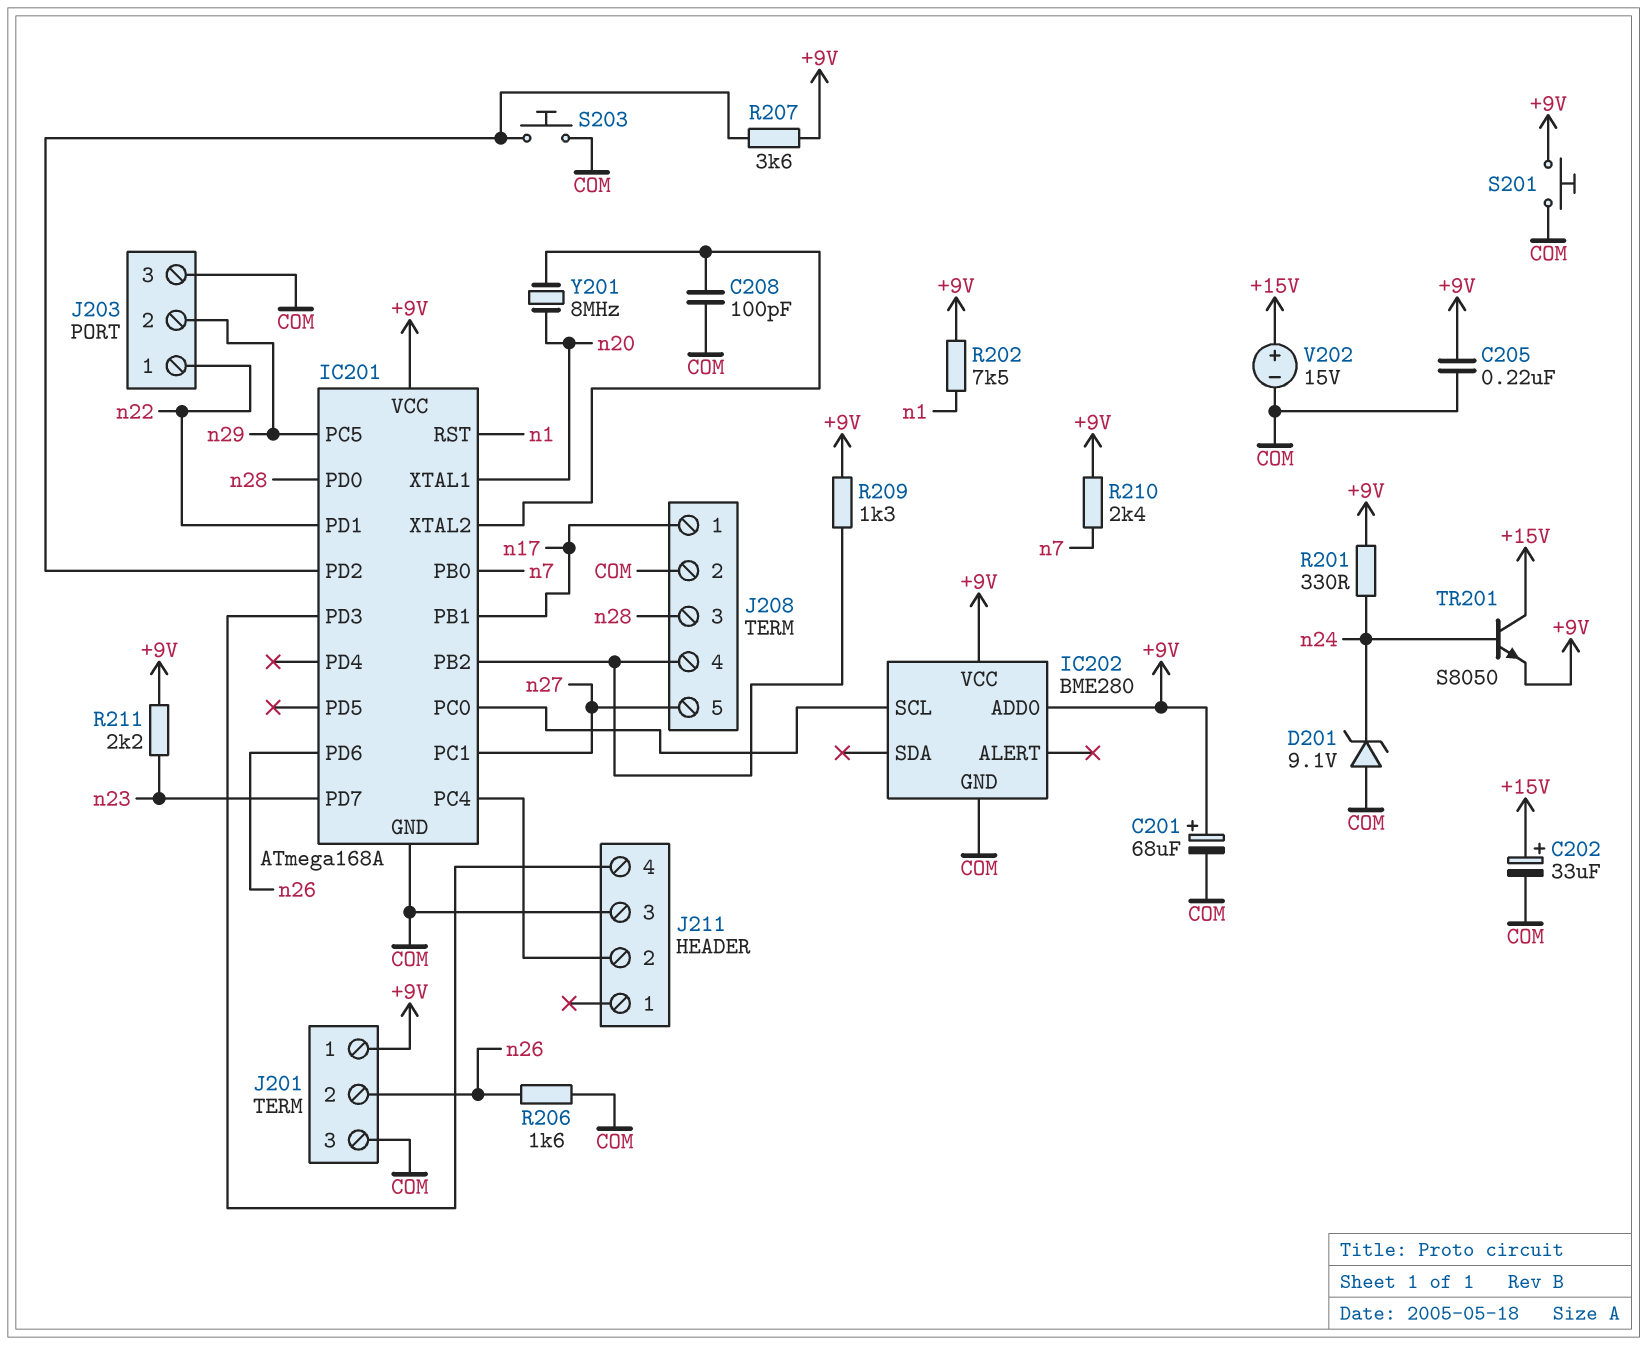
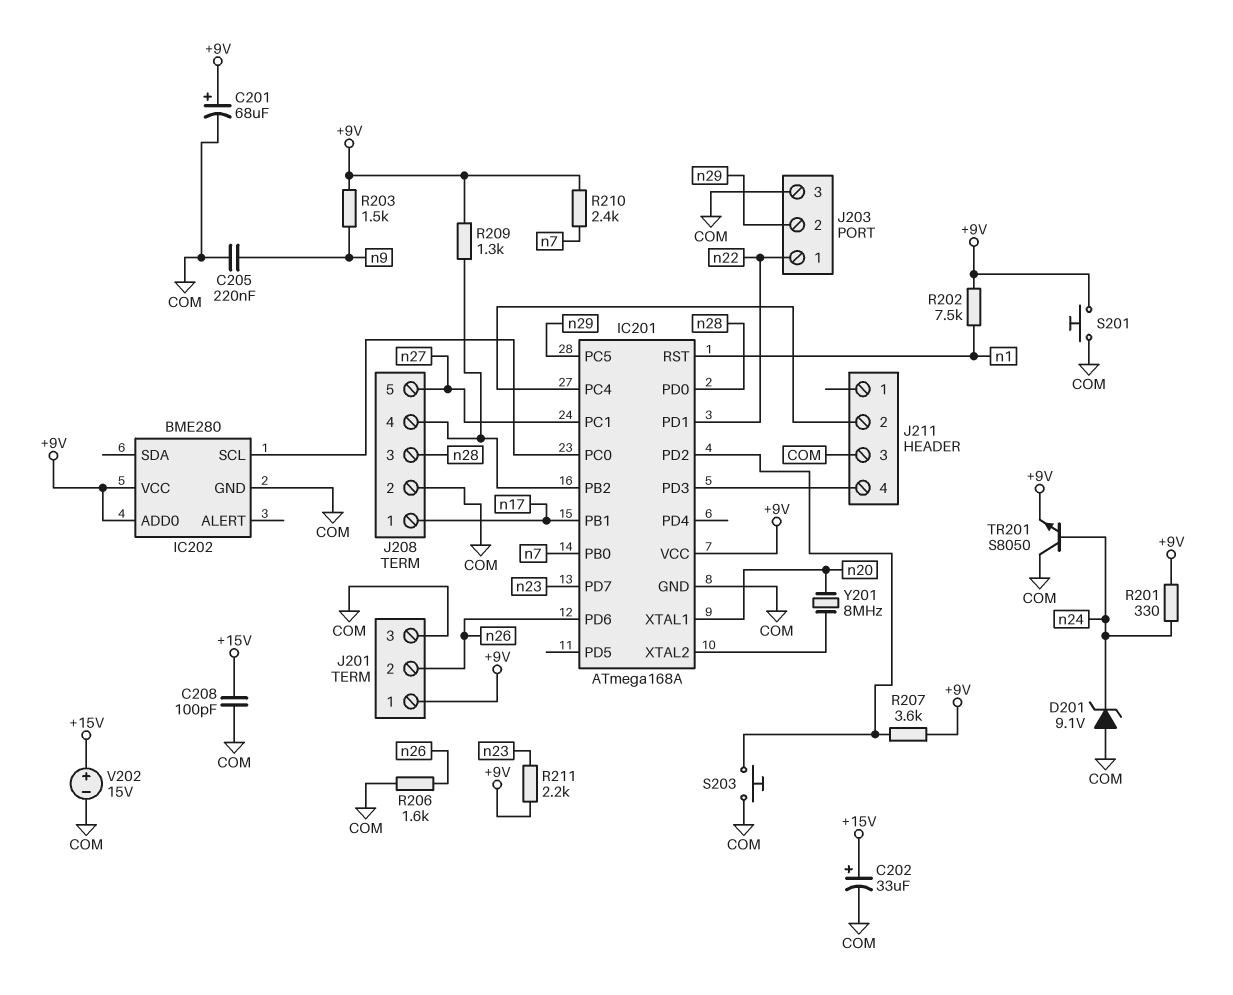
C205: 220nF (+9V, COM) -> 220nF (COM, n9)
C208: 100pF (COM, IC201/XTAL2) -> 100pF (+15V, COM)
R203: none -> 1.5k (+9V, n9)
TR201: NPN S8050 (B n24, C +15V, E +9V) -> NPN S8050 (B n24, C COM, E +9V)

